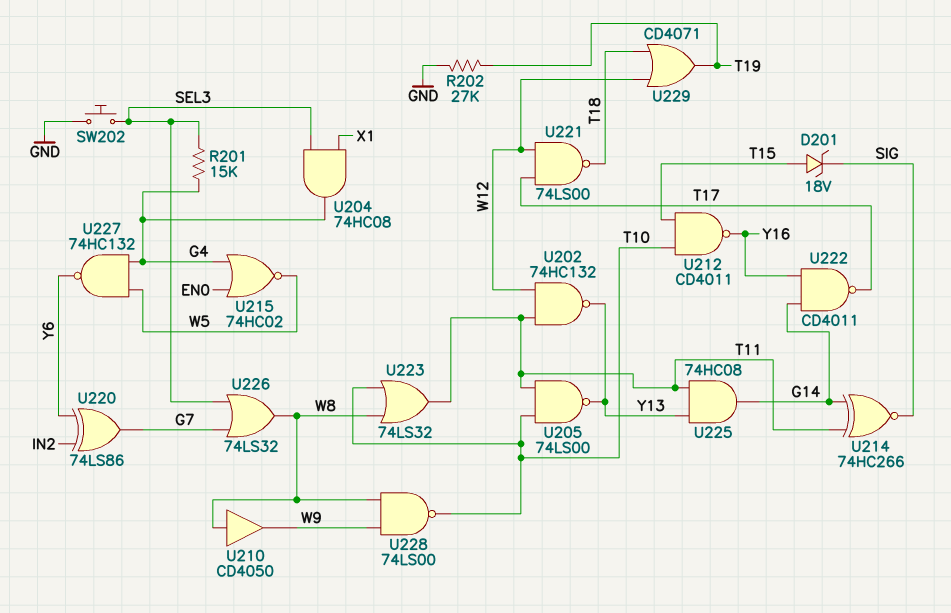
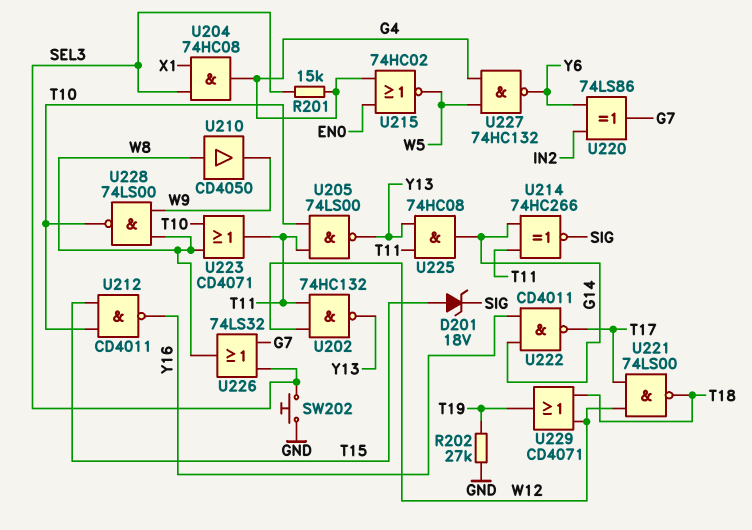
U223: OR 74LS32 (in T10, in W8, out T11) -> OR CD4071 (in T10, in W8, out T11)

